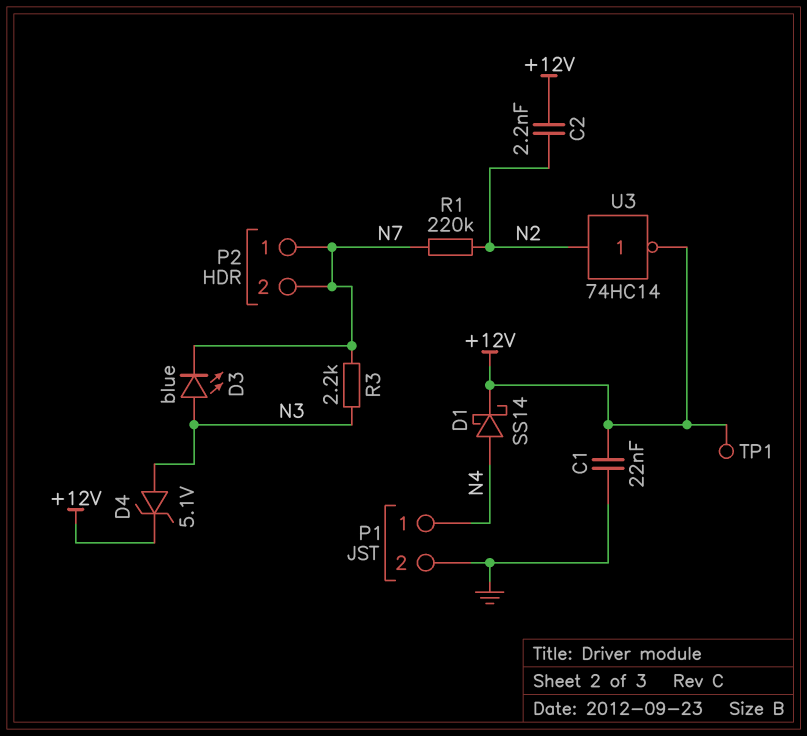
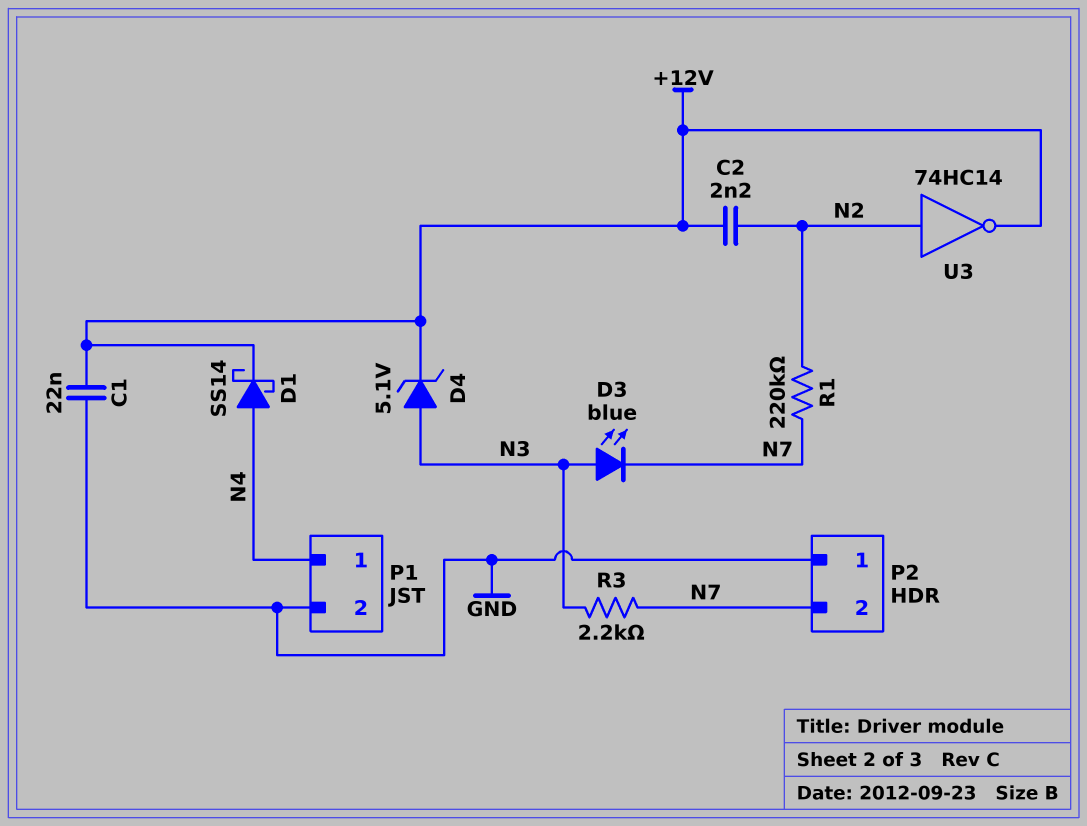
P2 pin 1: N7 -> GND
TP1: test point (+12V) -> none

